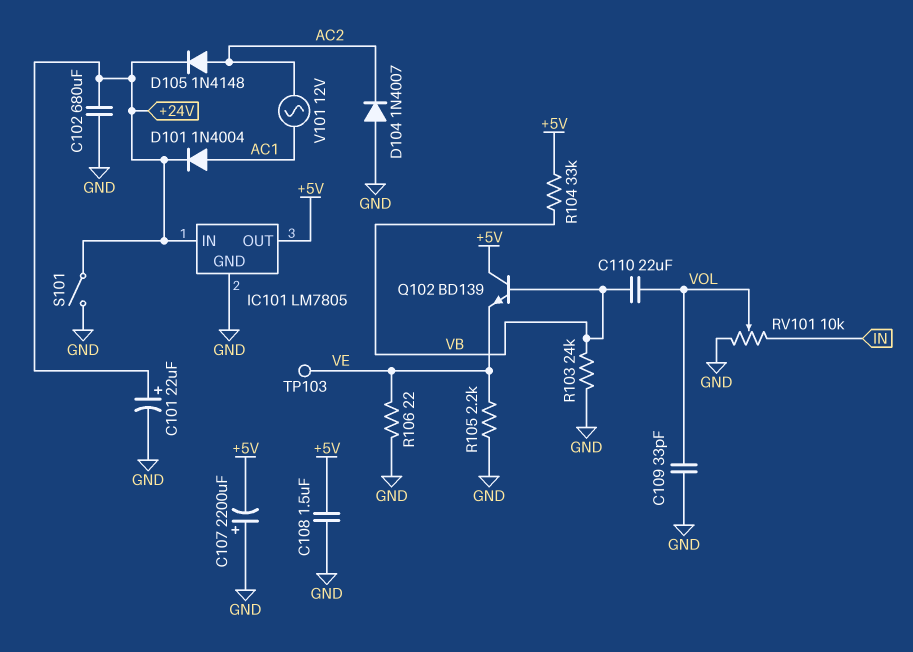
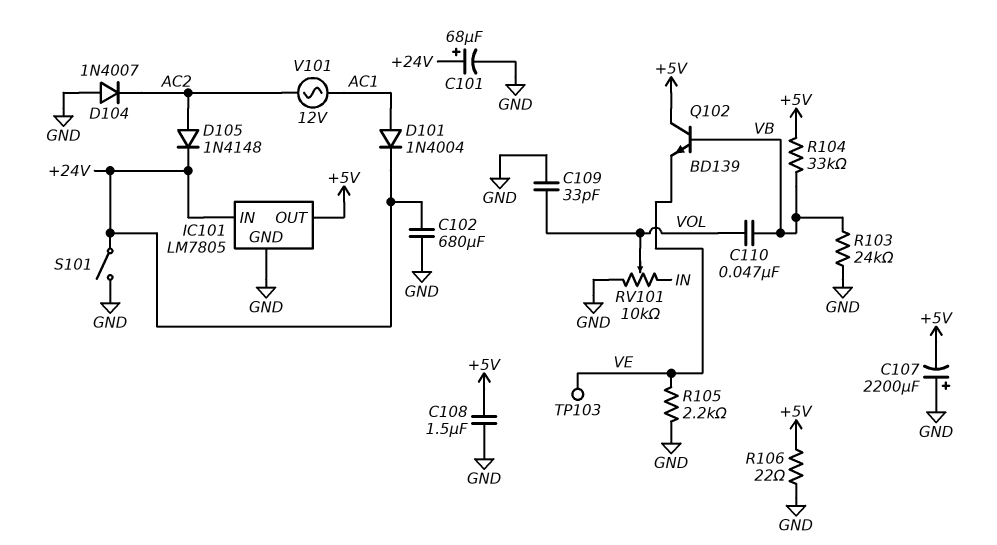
C101: 22uF (plus +24V, minus GND) -> 68uF (plus +24V, minus GND)
C110: 22uF (VB, VOL) -> 47nF (VB, VOL)
R106: 22 (GND, VE) -> 22 (+5V, GND)

